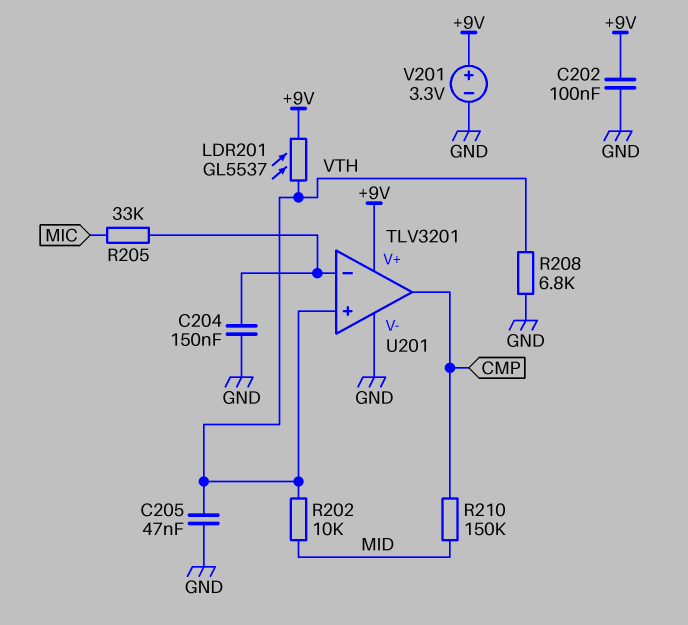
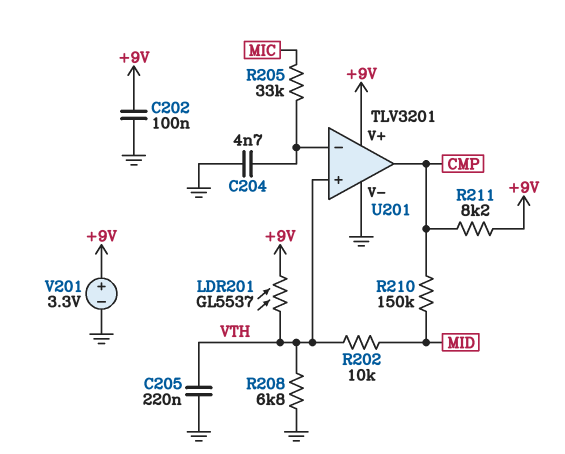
C204: 150nF (GND, U201/in-) -> 4.7nF (GND, U201/in-)
C205: 47nF (GND, VTH) -> 220nF (GND, VTH)
R211: none -> 8.2k (+9V, CMP)

